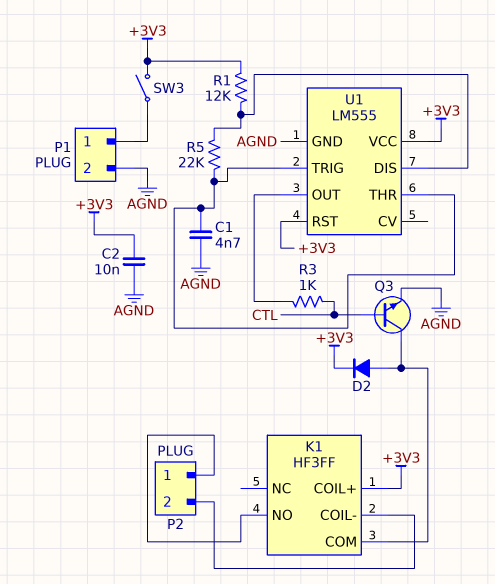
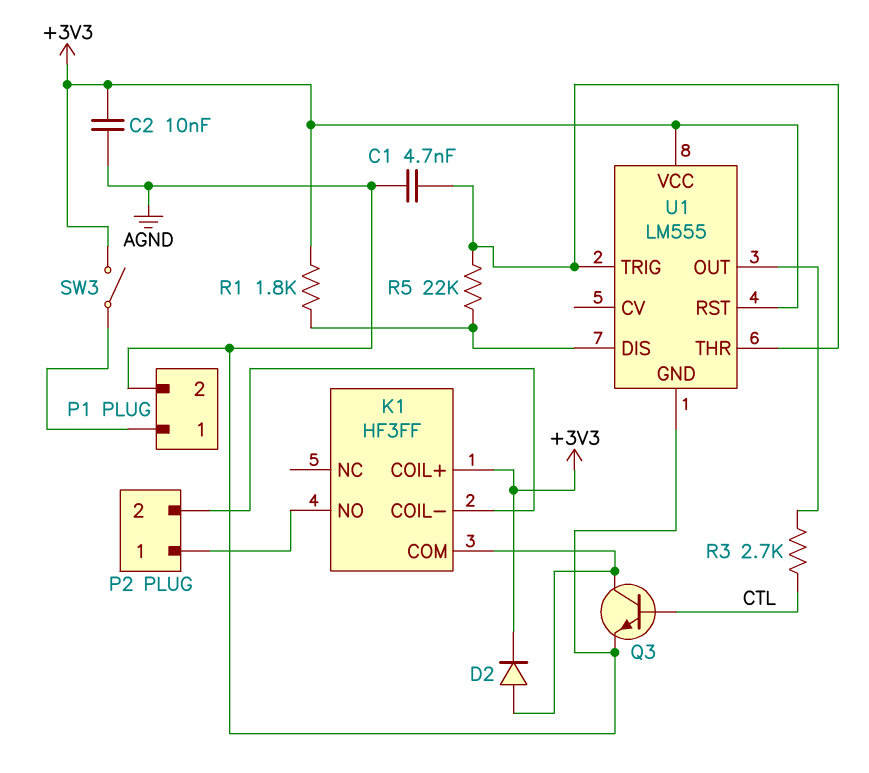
R1: 12k (+3V3, U1/DIS) -> 1.8k (+3V3, U1/DIS)
R3: 1k (CTL, U1/OUT) -> 2.7k (CTL, U1/OUT)

